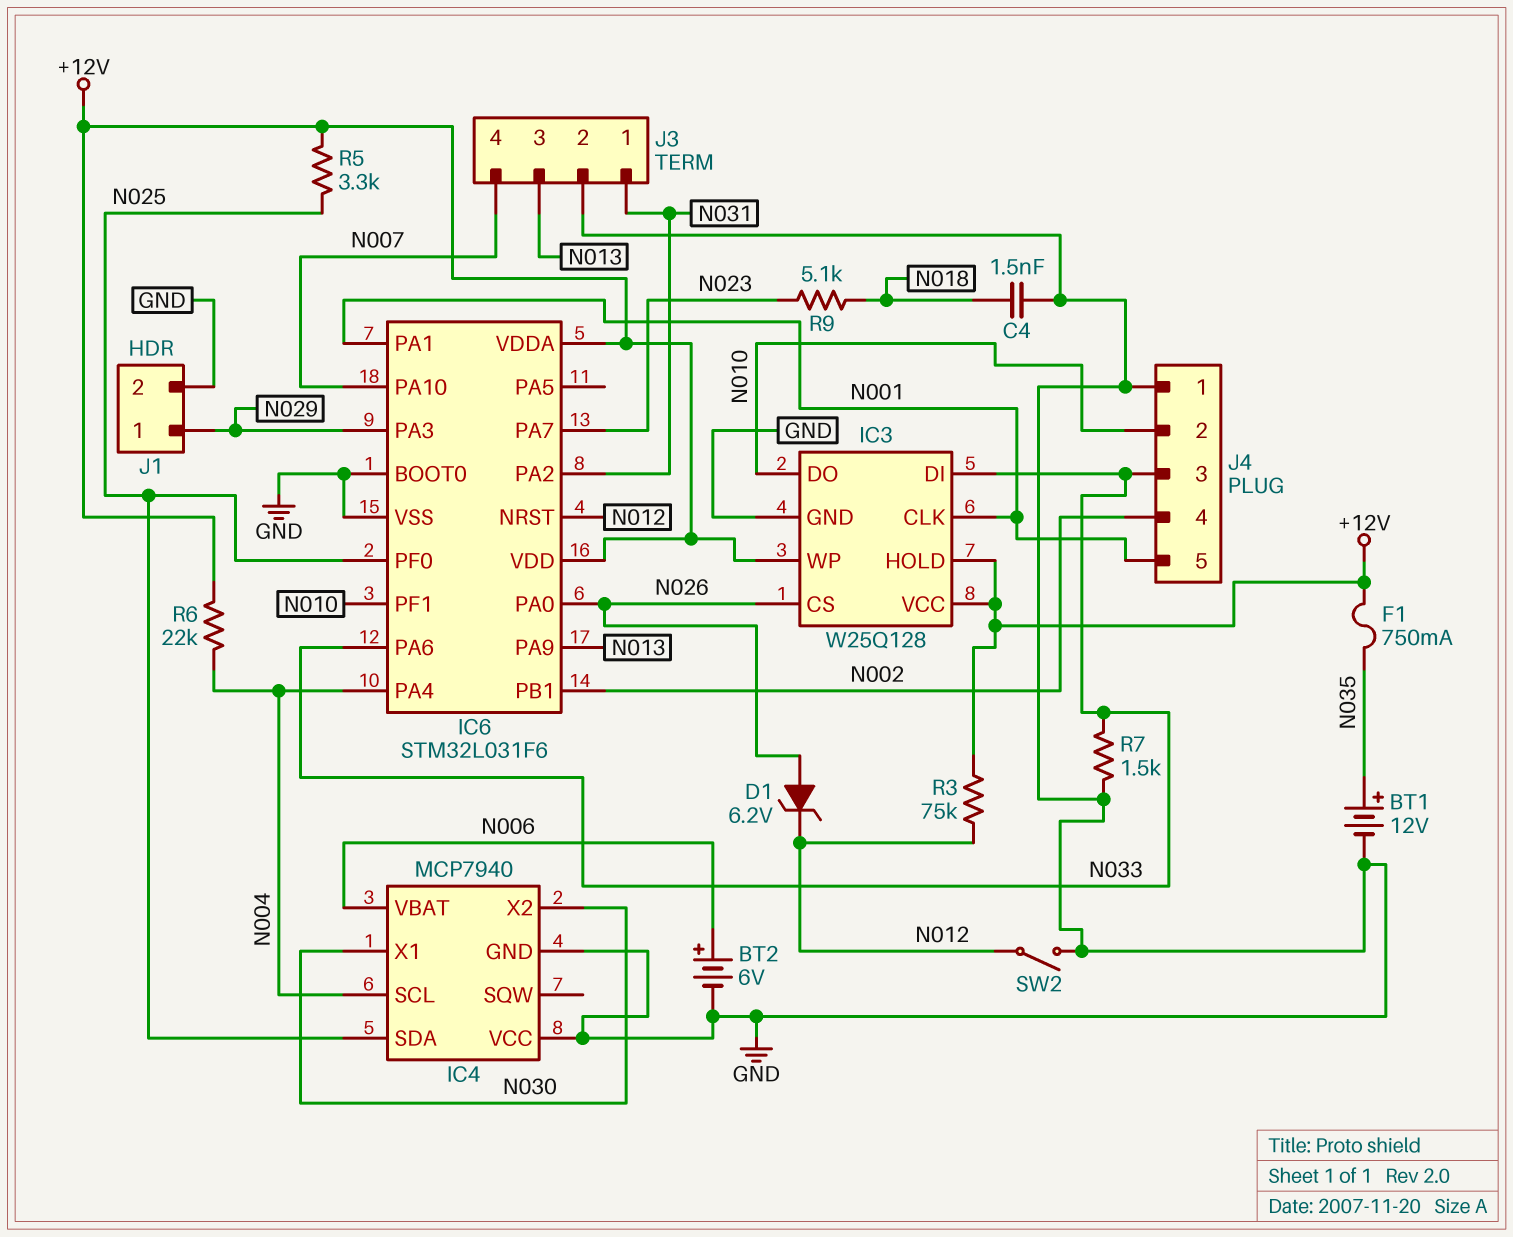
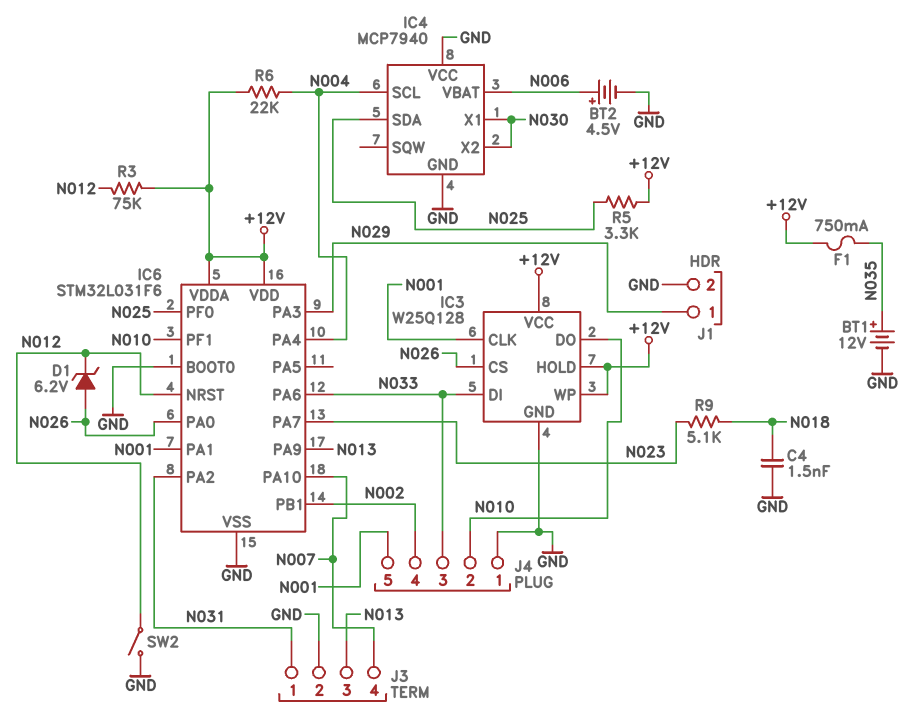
BT2: 6V (plus N006, minus GND) -> 4.5V (plus N006, minus GND)
R7: 1.5k (GND, N033) -> none

